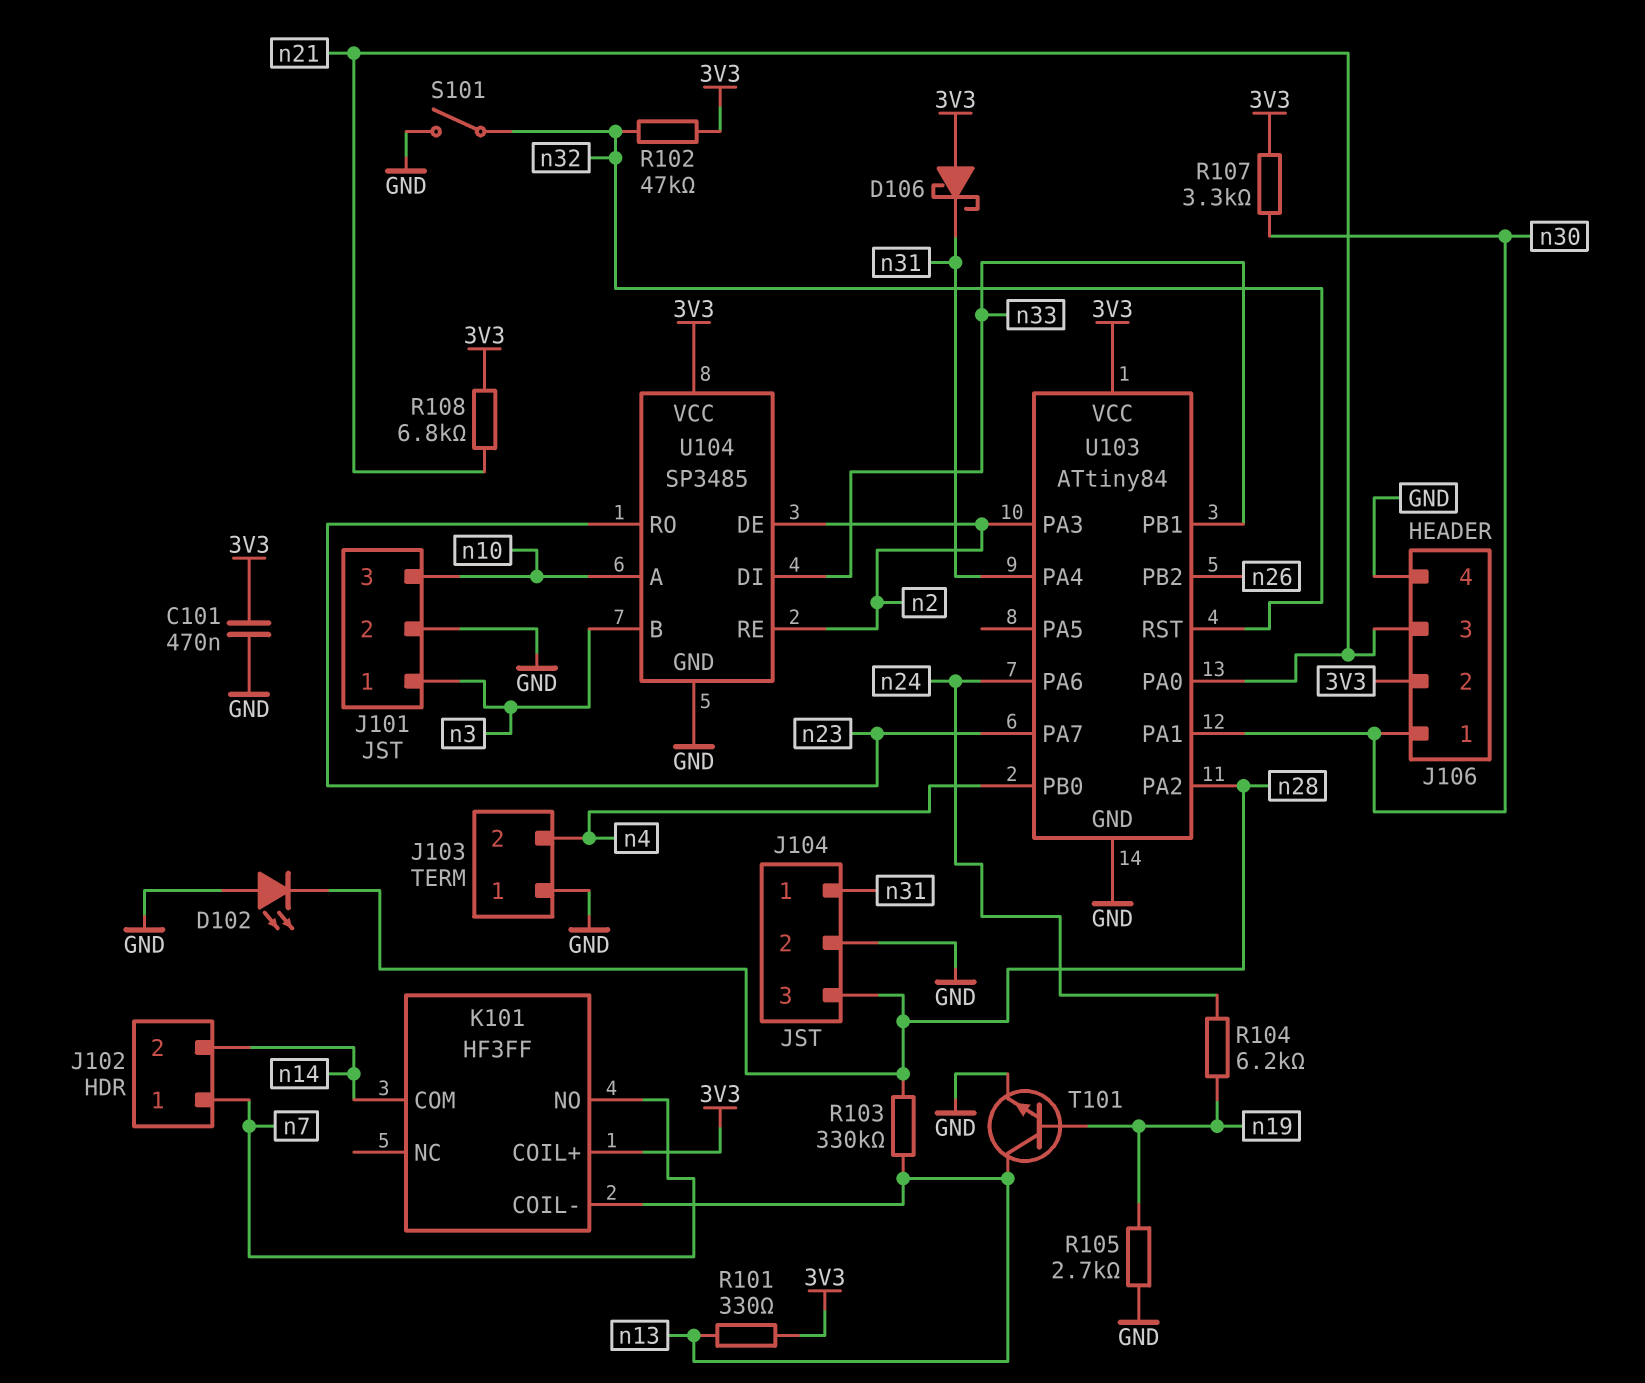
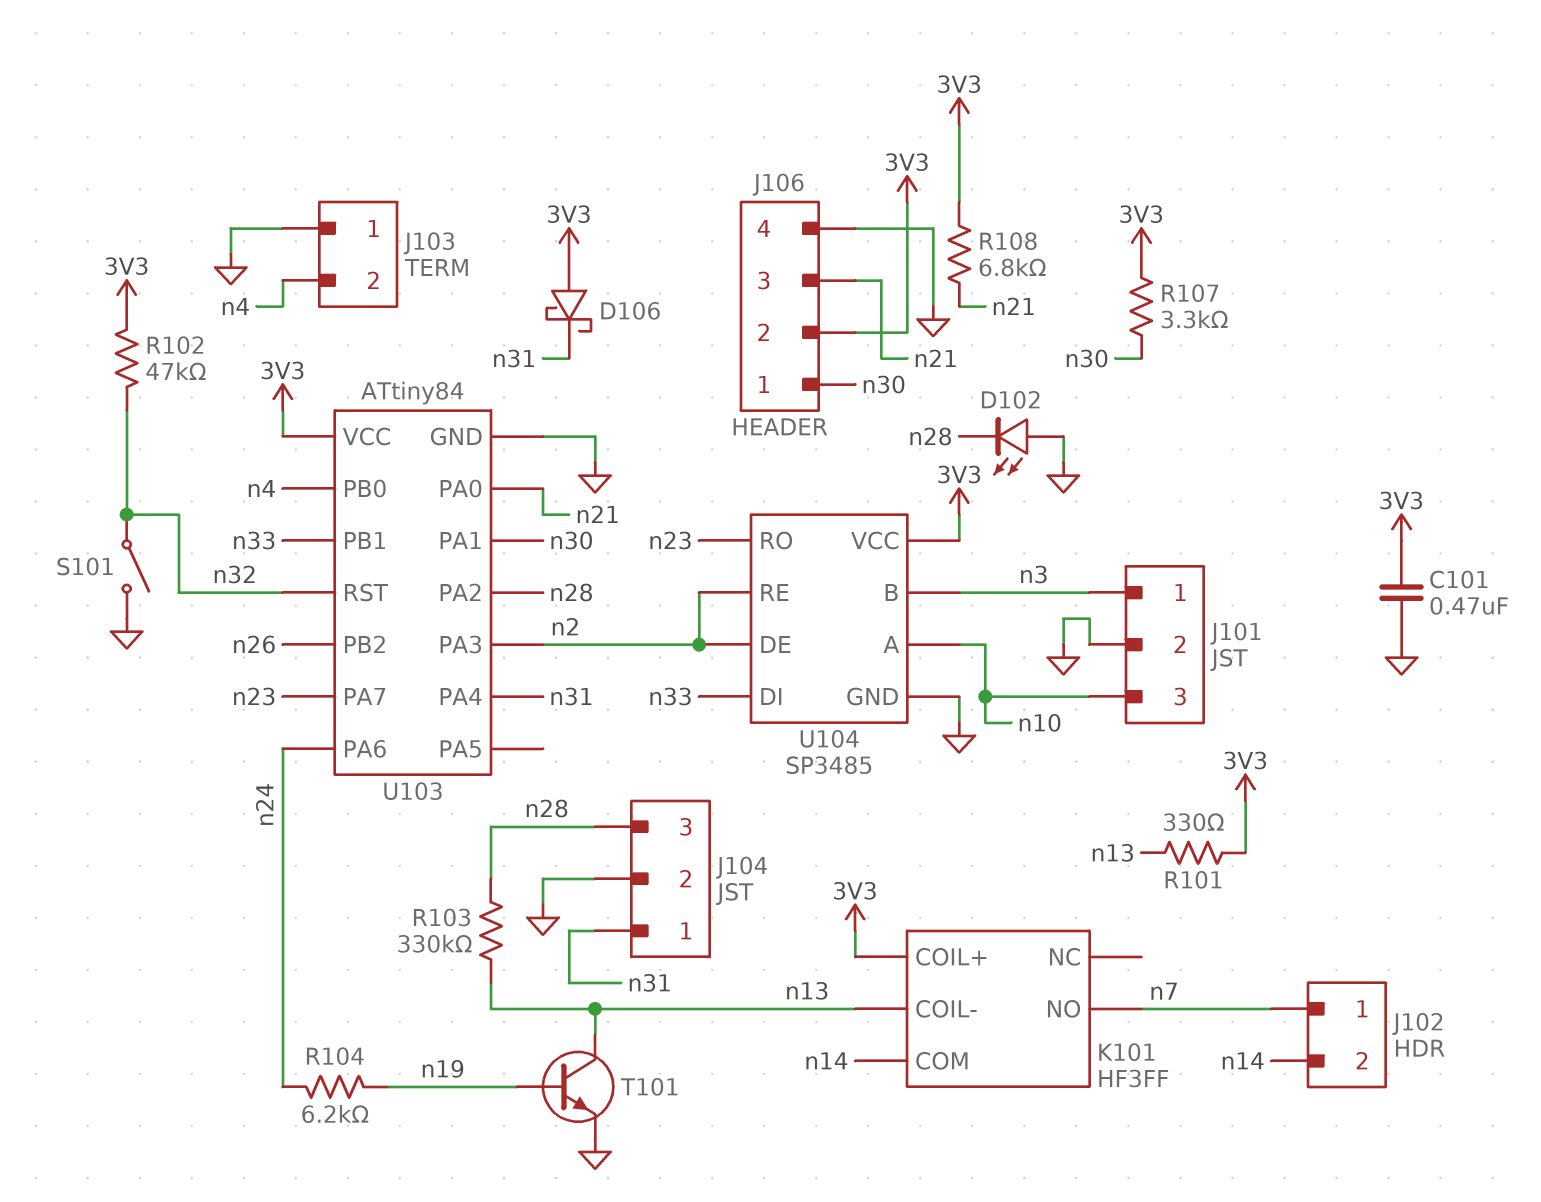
R105: 2.7k (GND, n19) -> none

